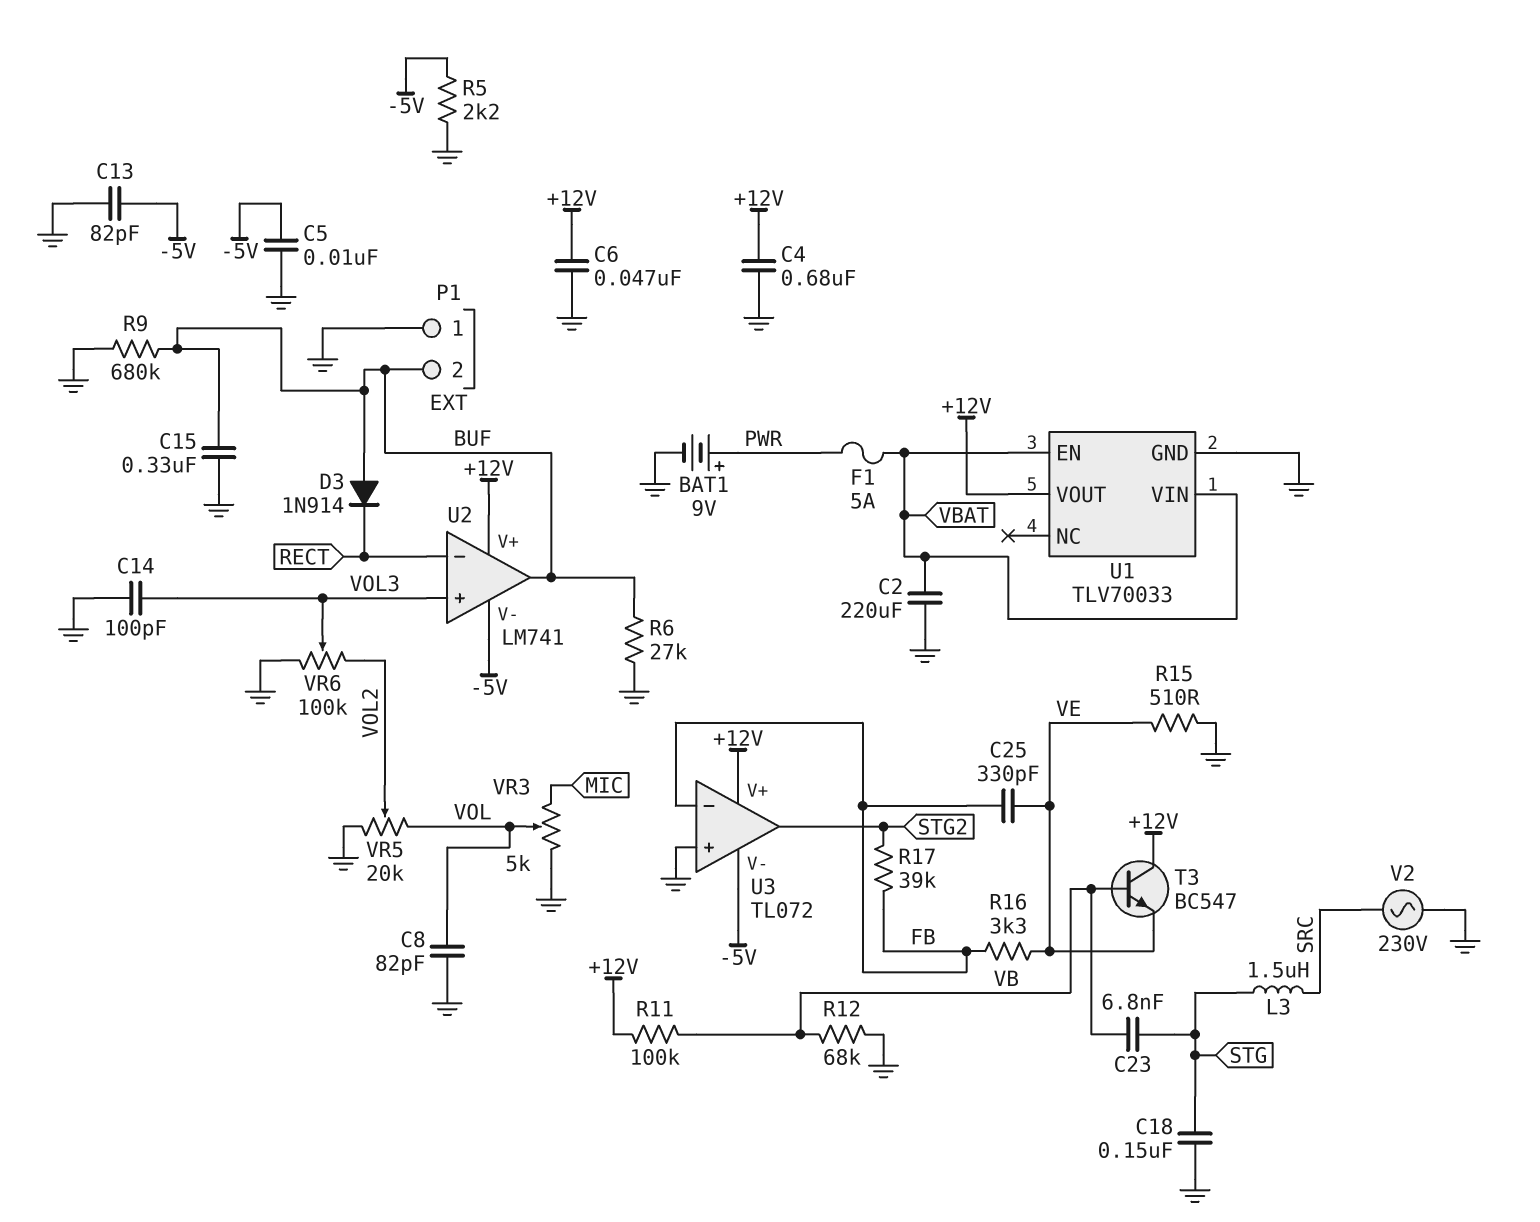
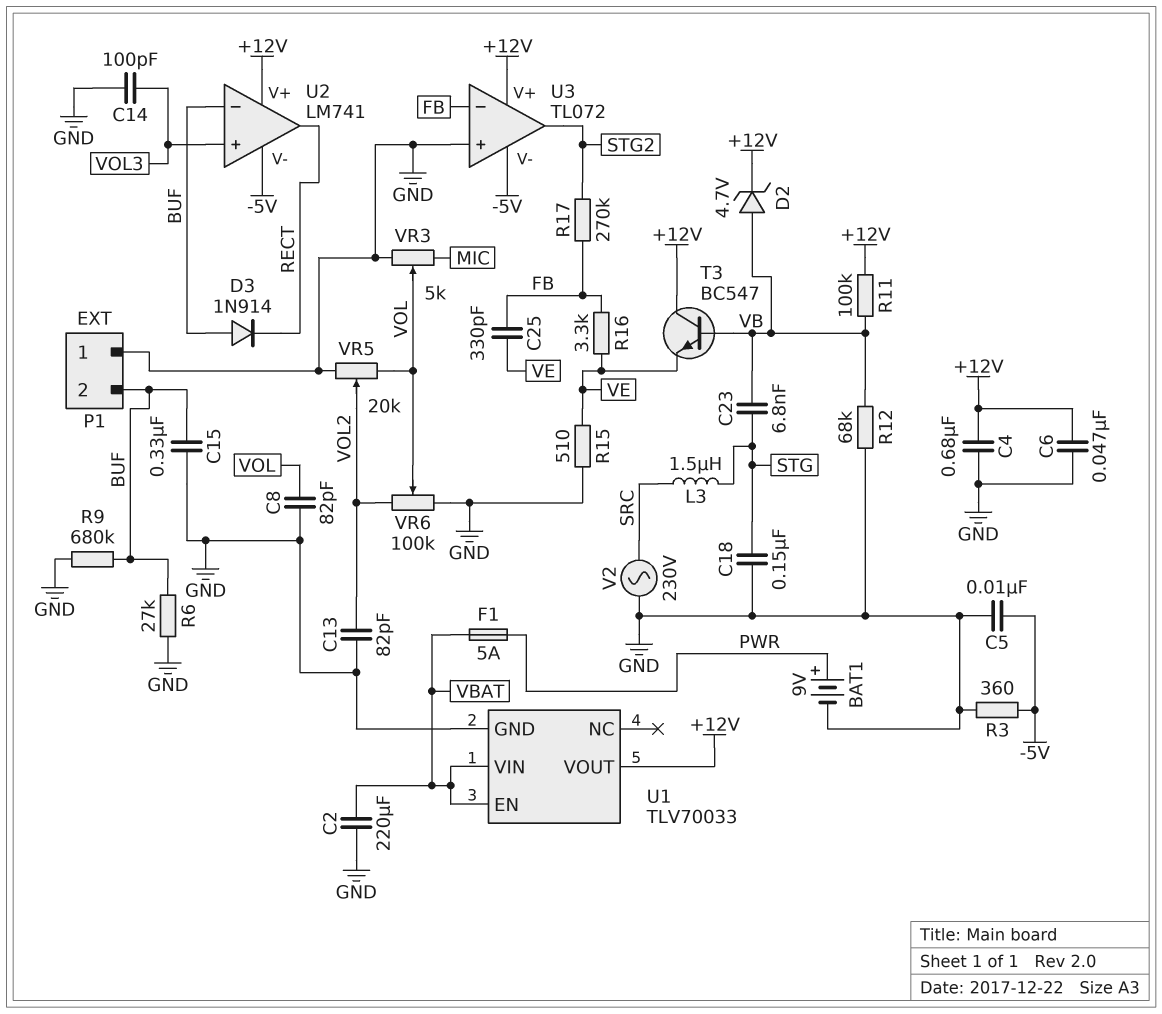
C13: 82pF (-5V, GND) -> 82pF (GND, VOL2)
D2: none -> zener 4.7V (A VB, K +12V)
R3: none -> 360 (-5V, GND)
R5: 2.2k (-5V, GND) -> none
R17: 39k (FB, STG2) -> 270k (FB, STG2)
U2 pin in-: RECT -> BUF
U2 pin out: BUF -> RECT
VR6: 100k (GND, VOL2, wiper VOL3) -> 100k (GND, VOL2, wiper VOL)

